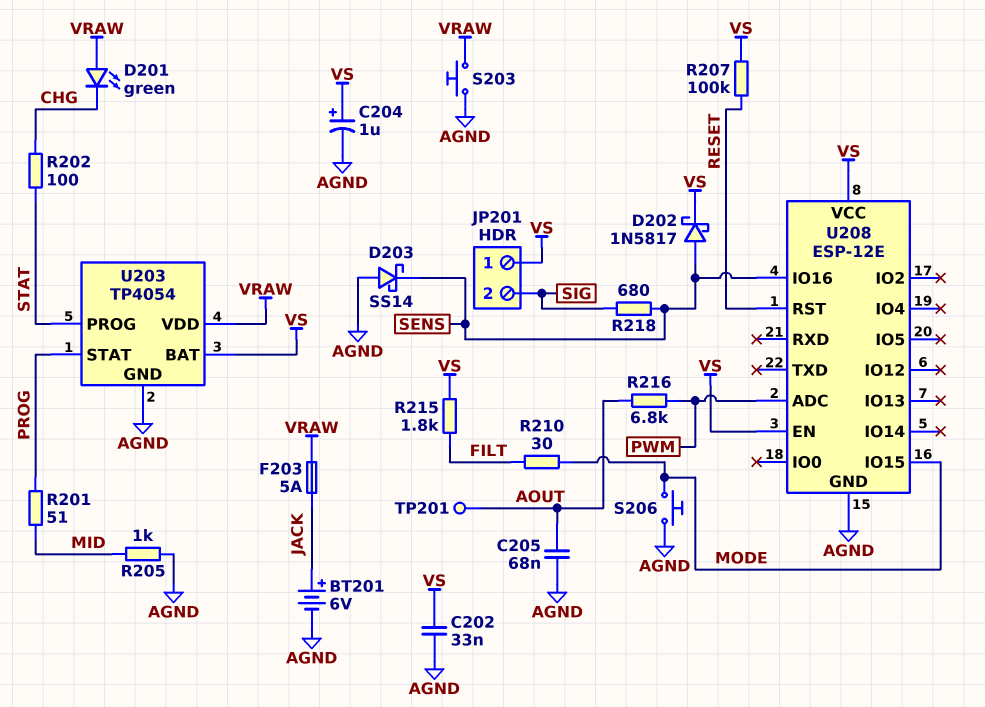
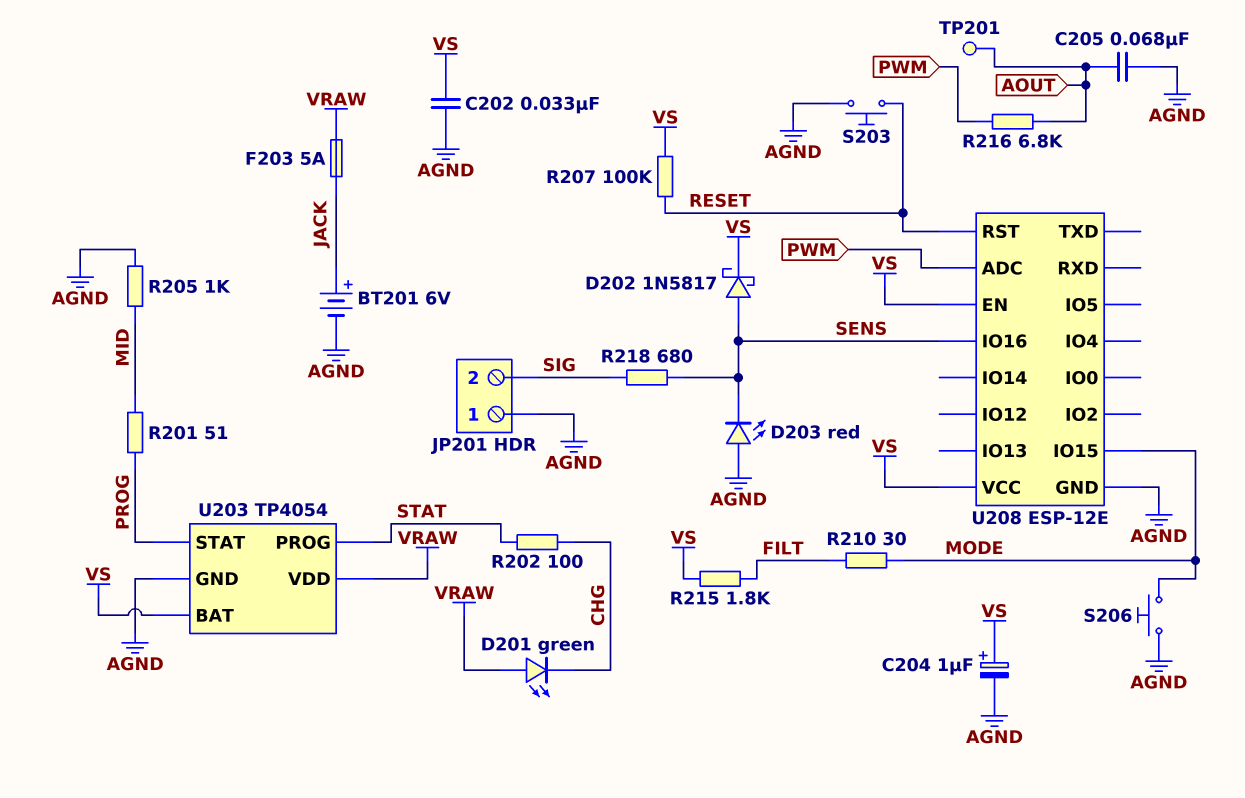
D203: schottky SS14 (A AGND, K SENS) -> LED red (A AGND, K SENS)
JP201 pin 1: VS -> AGND
S203: button (AGND, VRAW) -> button (AGND, RESET)

